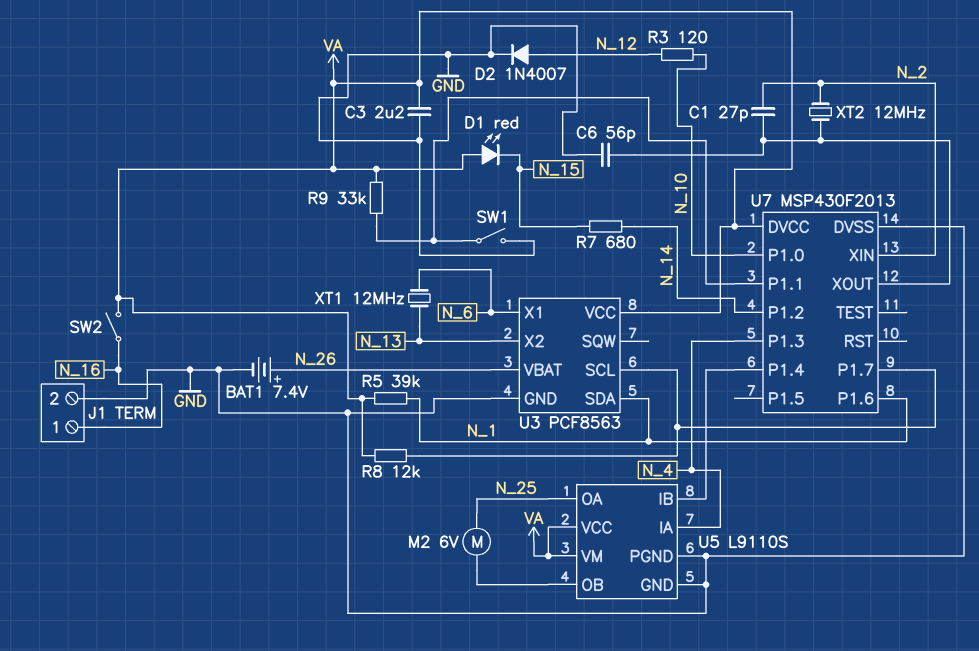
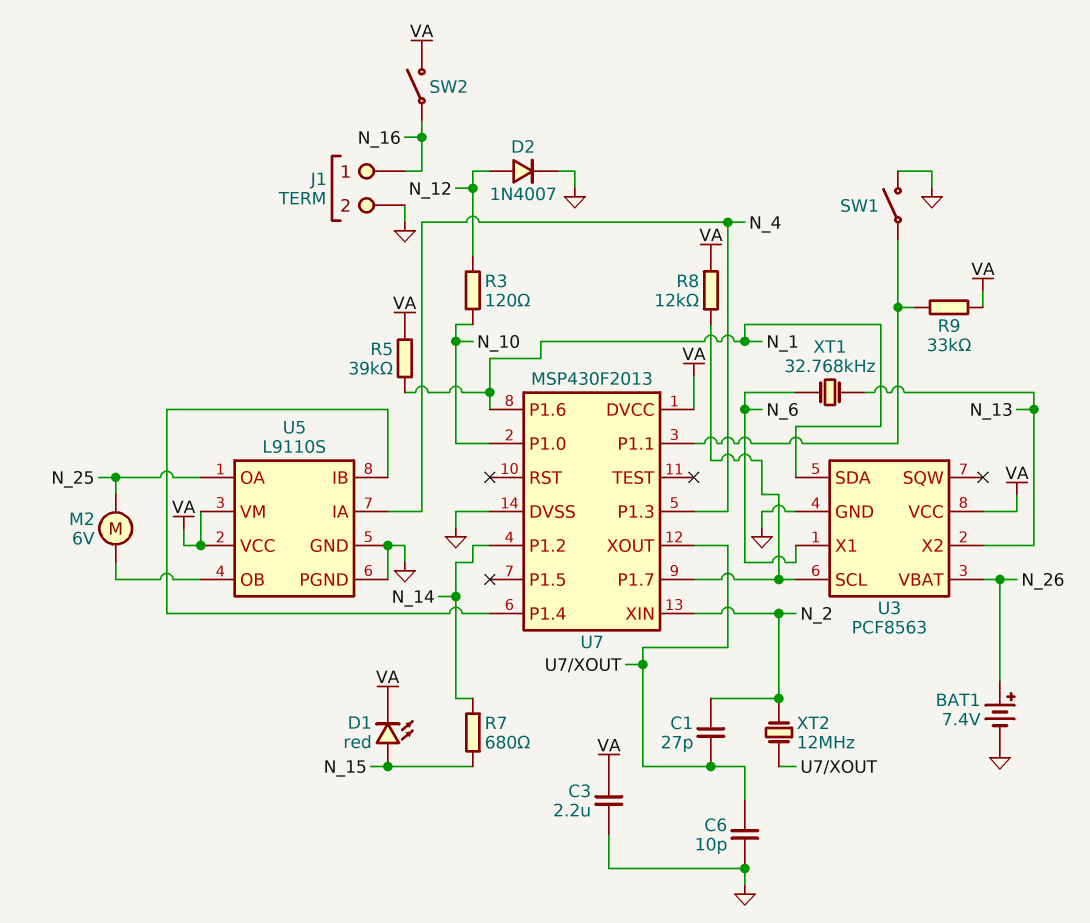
C6: 56pF (GND, U7/XOUT) -> 10pF (GND, U7/XOUT)
D1: LED red (A VA, K N_15) -> LED red (A N_15, K VA)
XT1: 12MHz (N_6, N_13) -> 32.768kHz (N_6, N_13)

